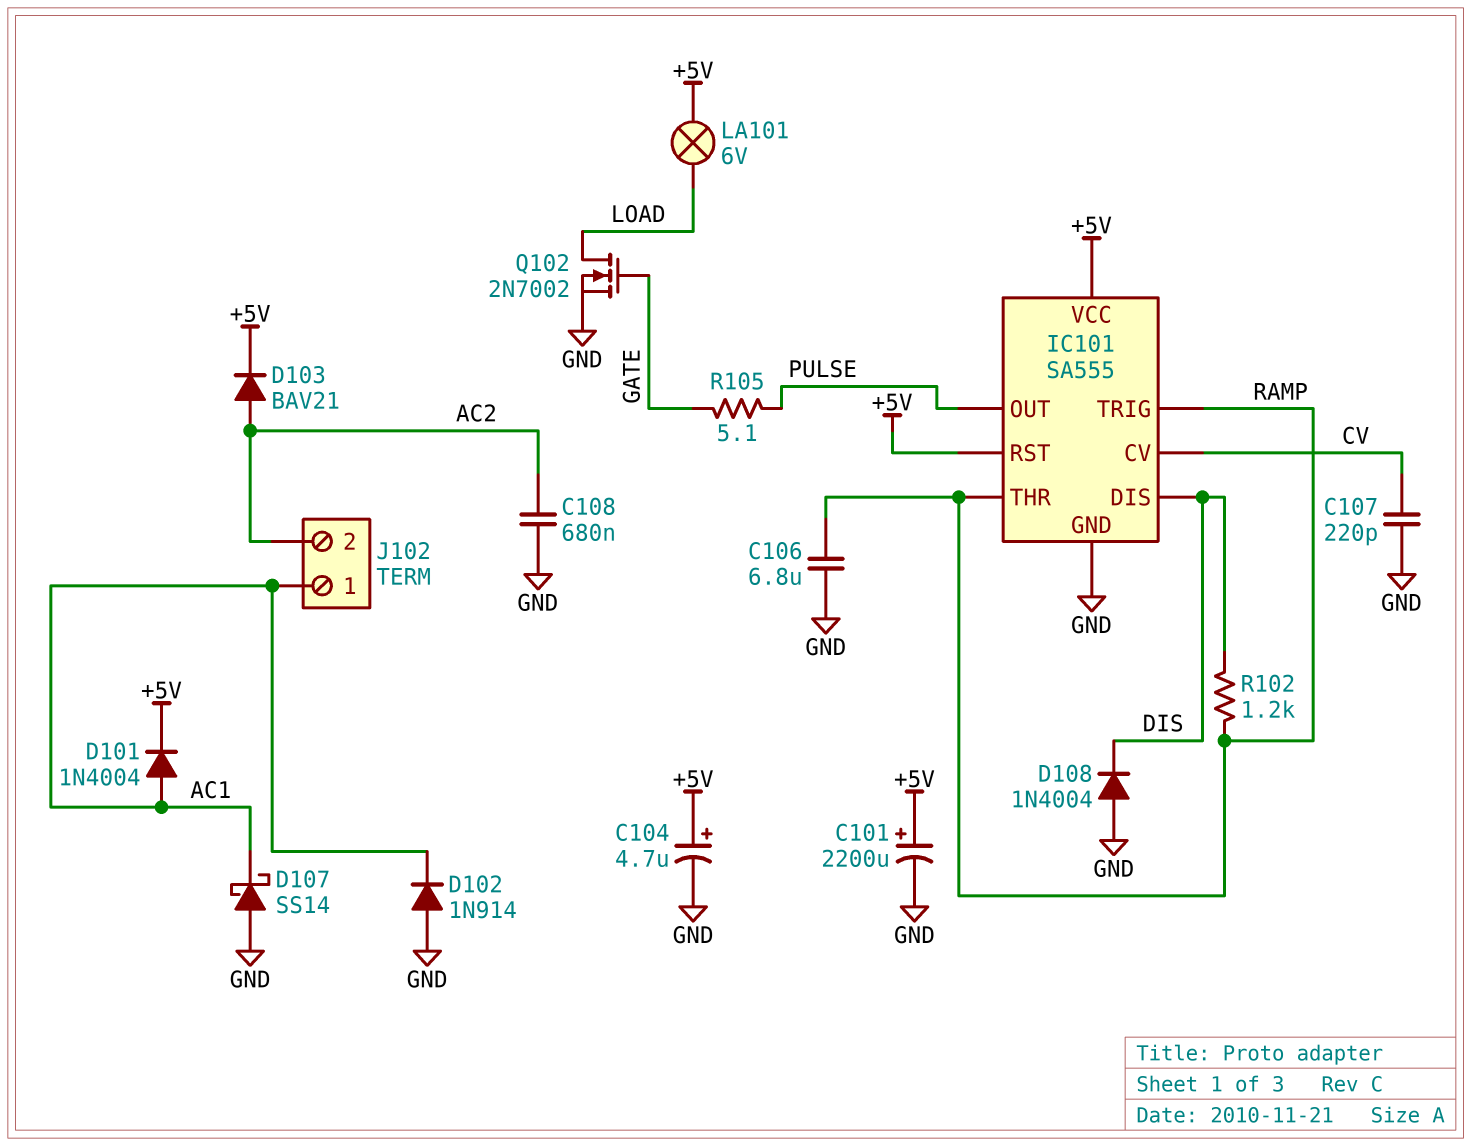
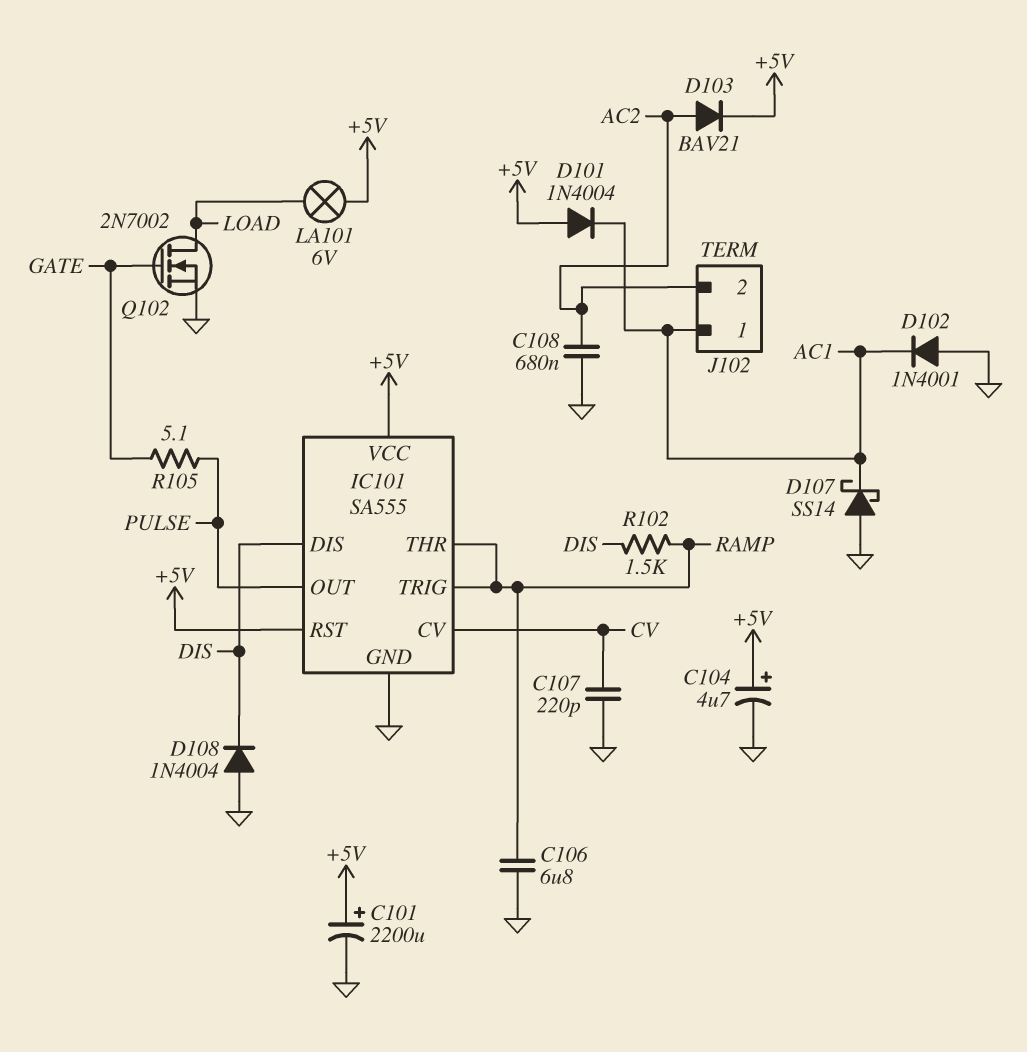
D101: diode 1N4004 (A AC1, K +5V) -> diode 1N4004 (A +5V, K AC1)
D102: diode 1N914 (A GND, K AC1) -> diode 1N4001 (A GND, K AC1)
R102: 1.2k (DIS, RAMP) -> 1.5k (DIS, RAMP)

